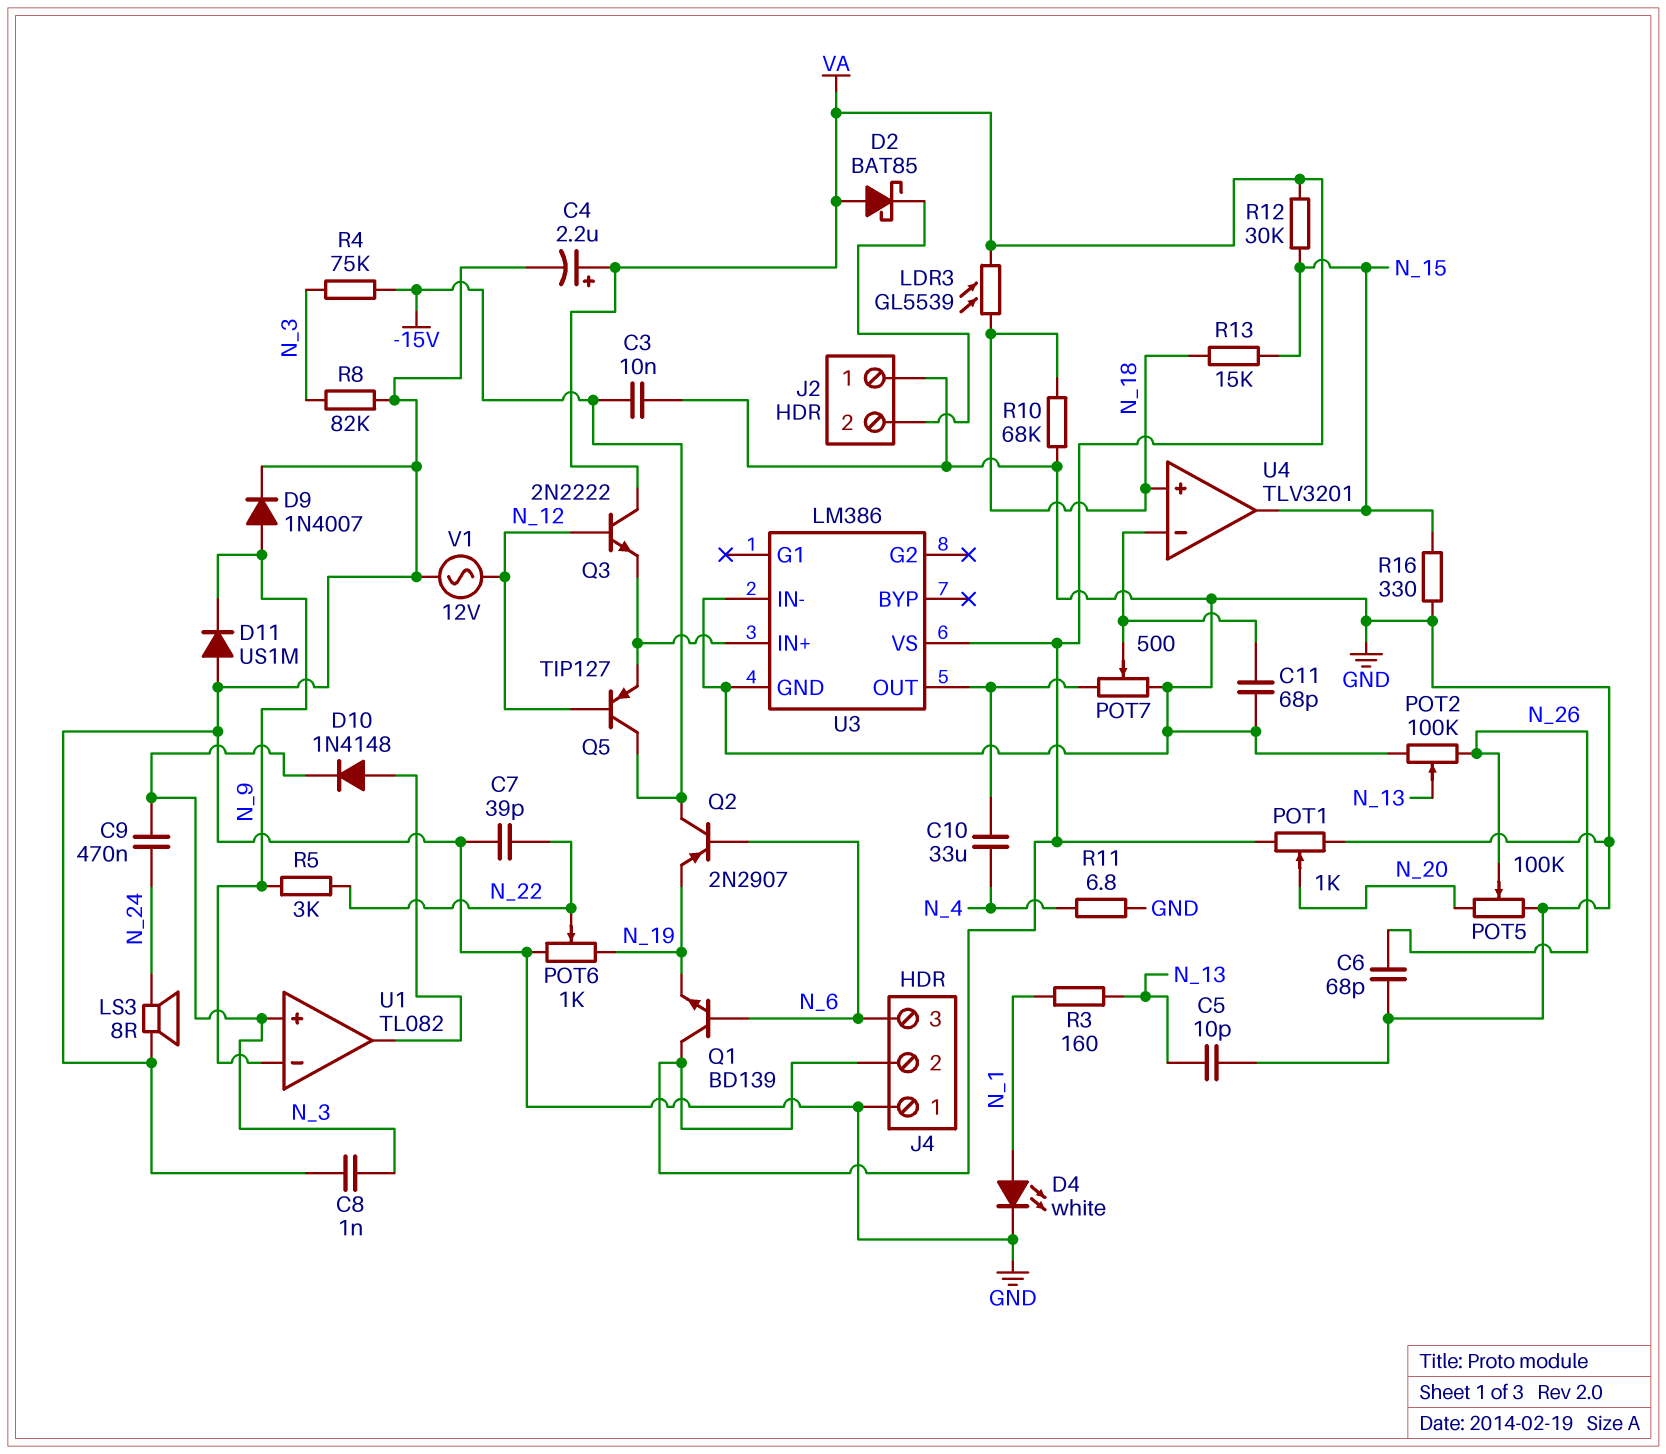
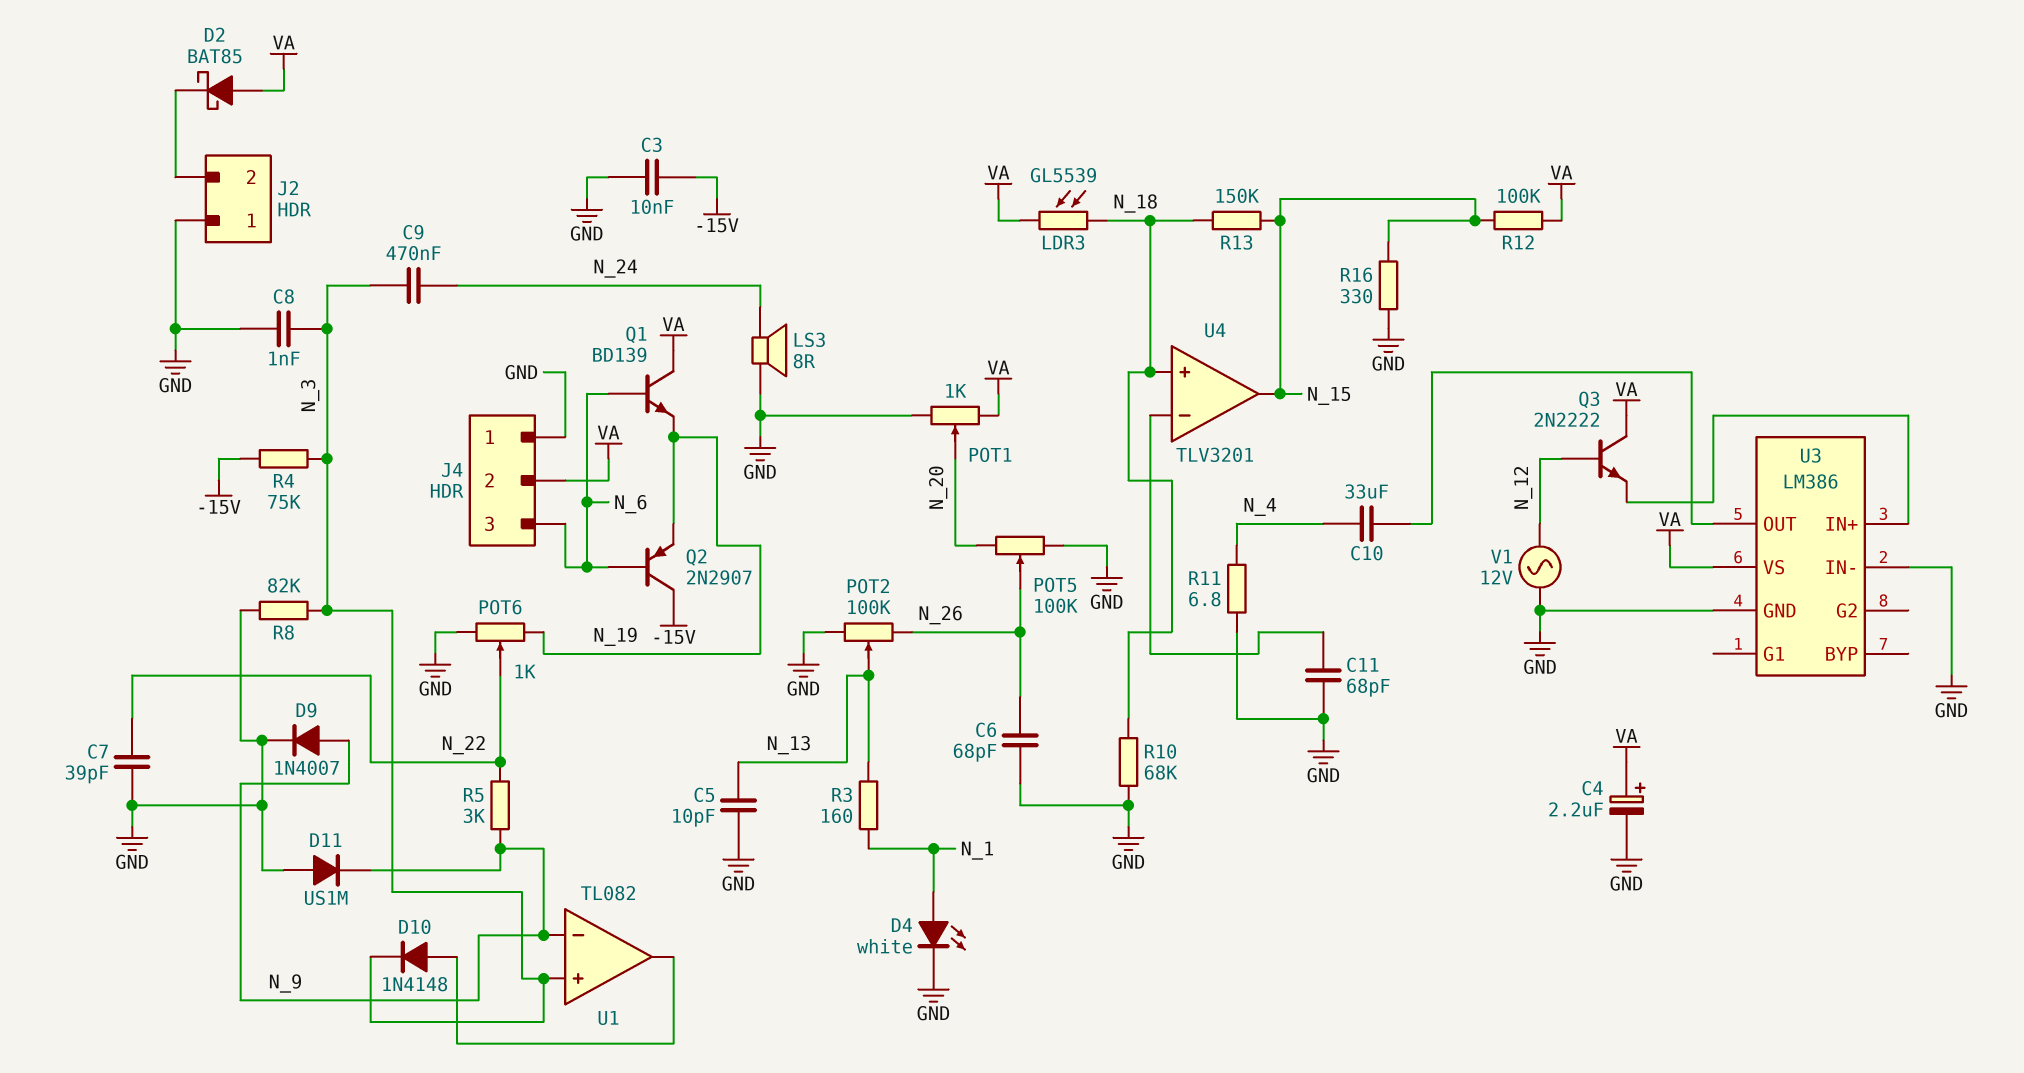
POT7: 500 (GND, U3/OUT, wiper U4/in-) -> none
Q5: PNP TIP127 (B N_12, C -15V, E U3/IN+) -> none
R12: 30k (N_15, VA) -> 100k (N_15, VA)
R13: 15k (N_15, N_18) -> 150k (N_15, N_18)

